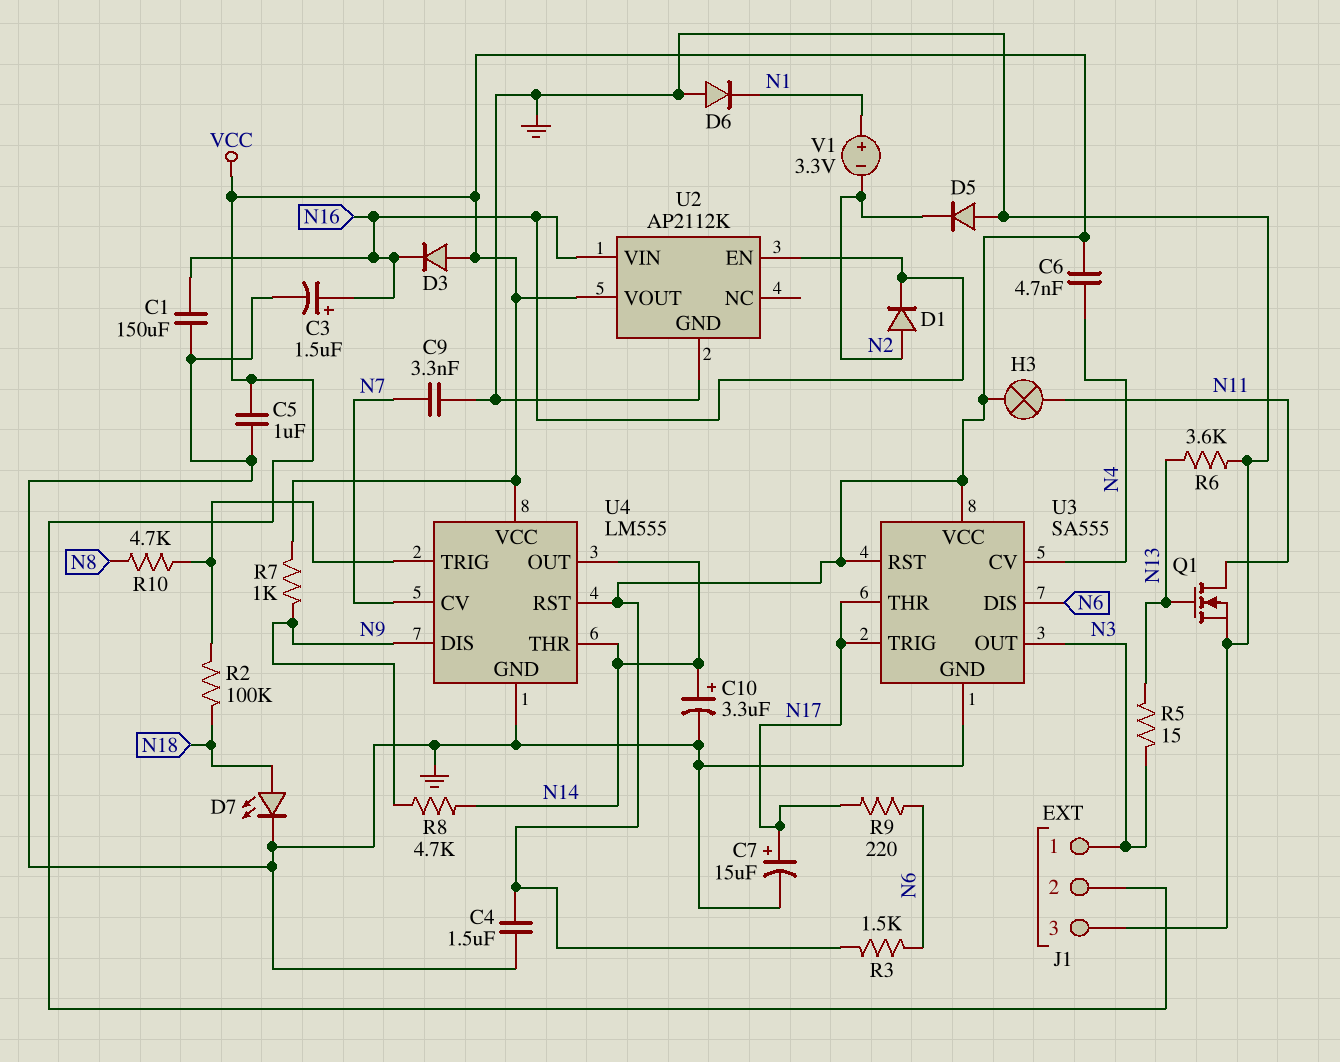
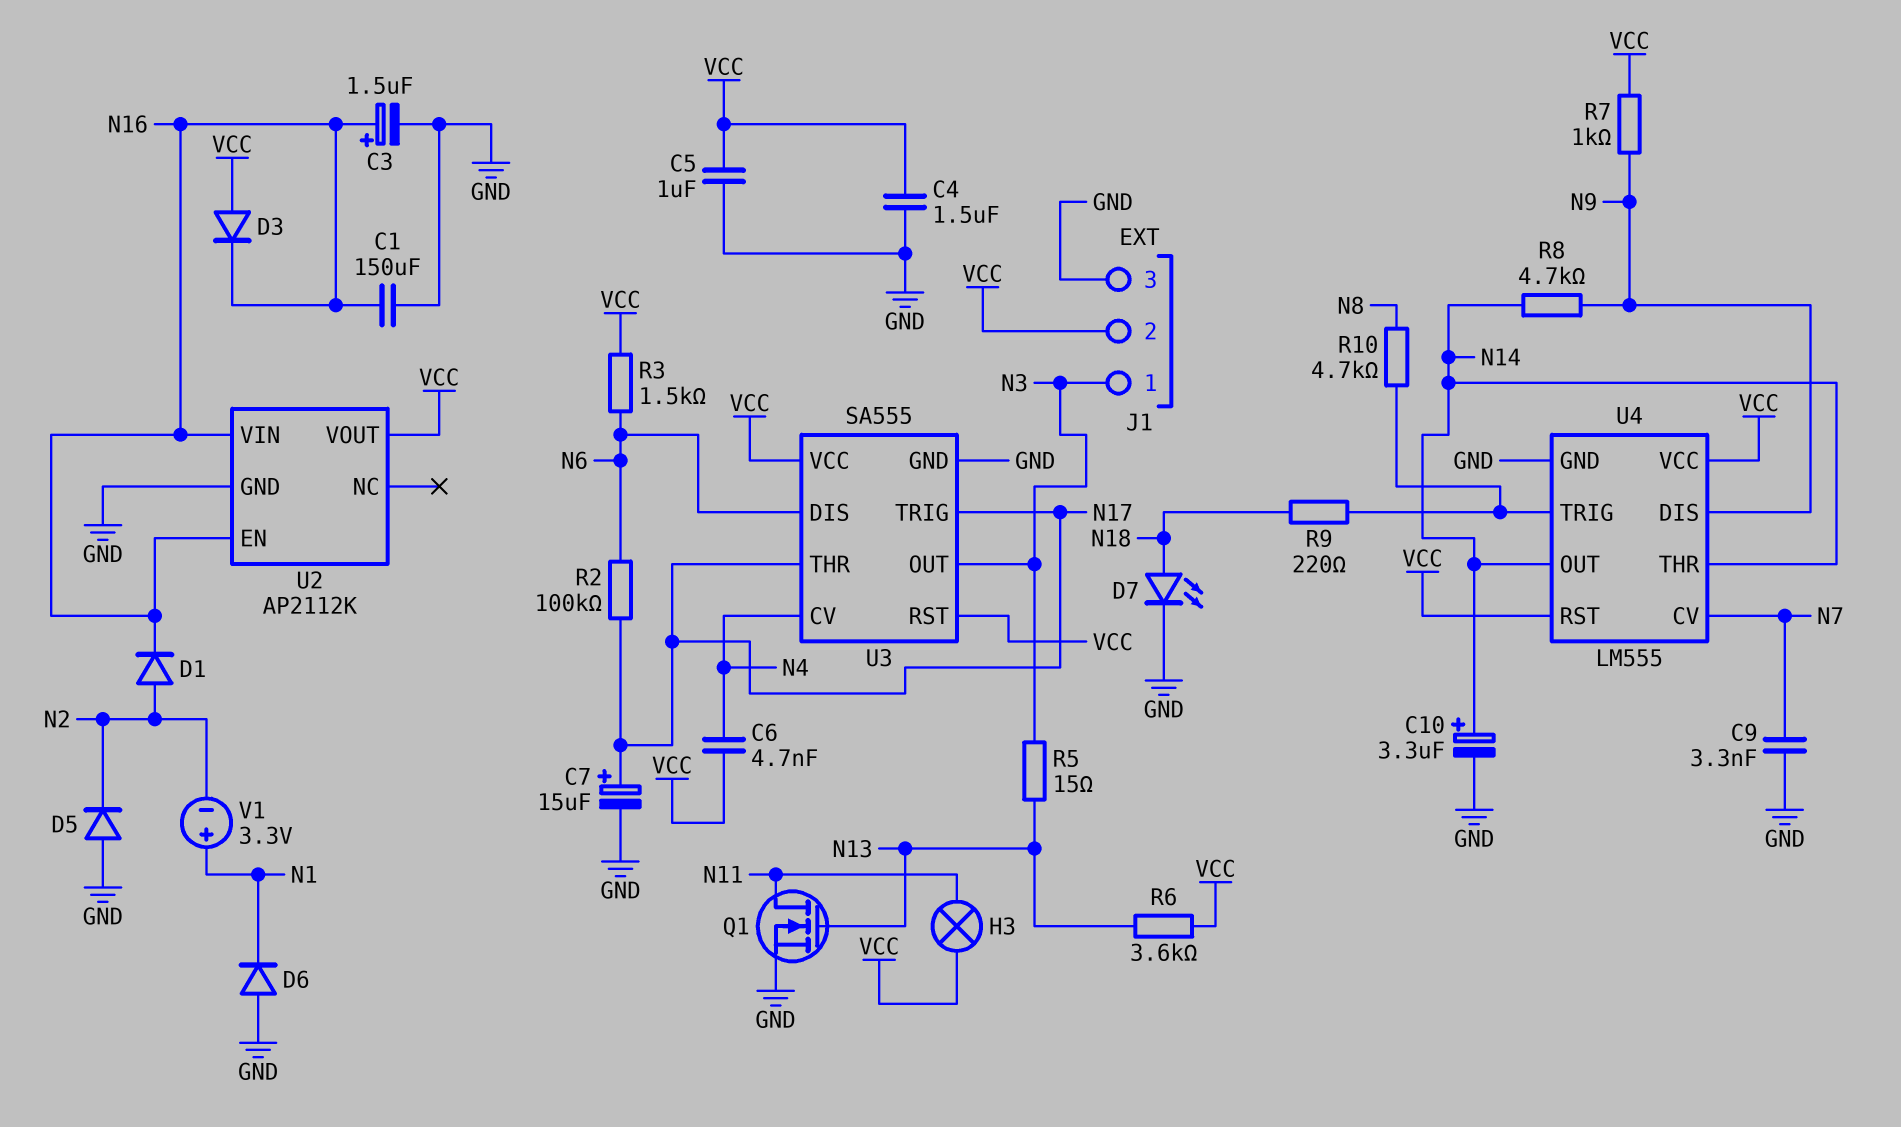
R2: 100k (N18, U4/TRIG) -> 100k (N6, N17)
R6: 3.6k (GND, N13) -> 3.6k (N13, VCC)
R9: 220 (N6, N17) -> 220 (N18, U4/TRIG)

